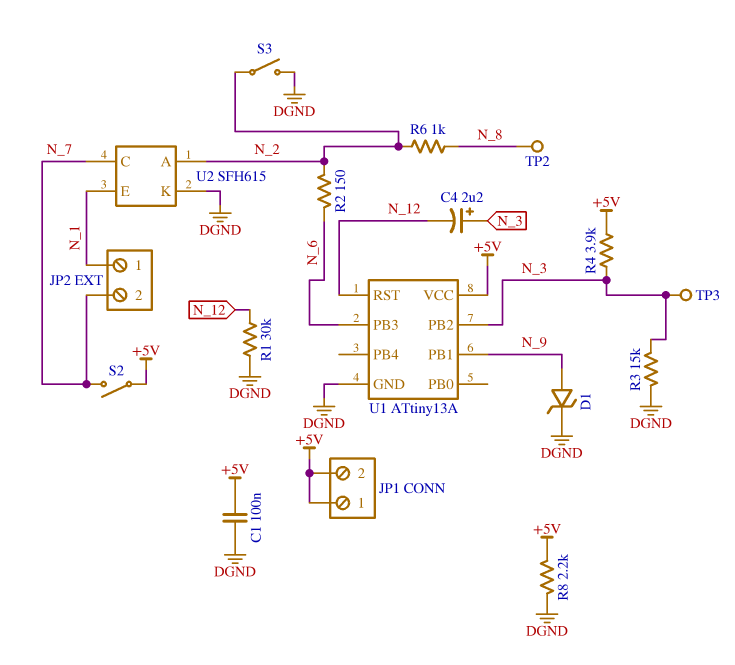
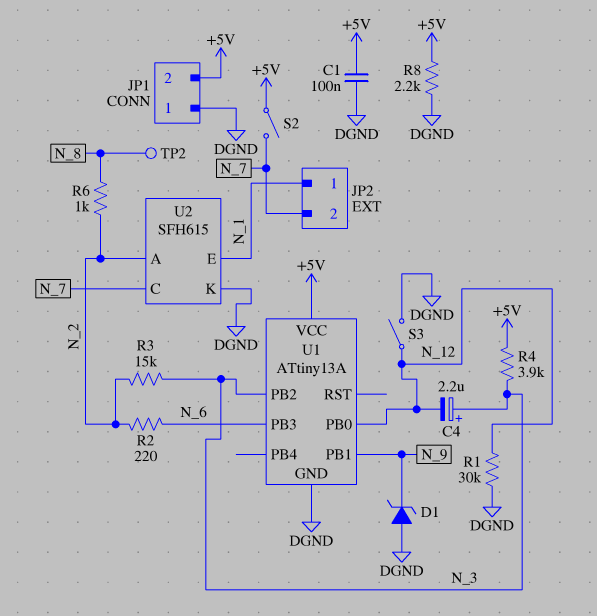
D1: zener (A N_9, K DGND) -> zener (A DGND, K N_9)
JP1 pin 1: +5V -> DGND
R2: 150 (N_2, N_6) -> 220 (N_2, N_6)
R3: 15k (DGND, N_3) -> 15k (N_2, N_3)
S3: switch (DGND, N_2) -> switch (DGND, N_12)
TP3: test point (N_3) -> none
U1 pin PB0: none -> N_12
U1 pin RST: N_12 -> none

